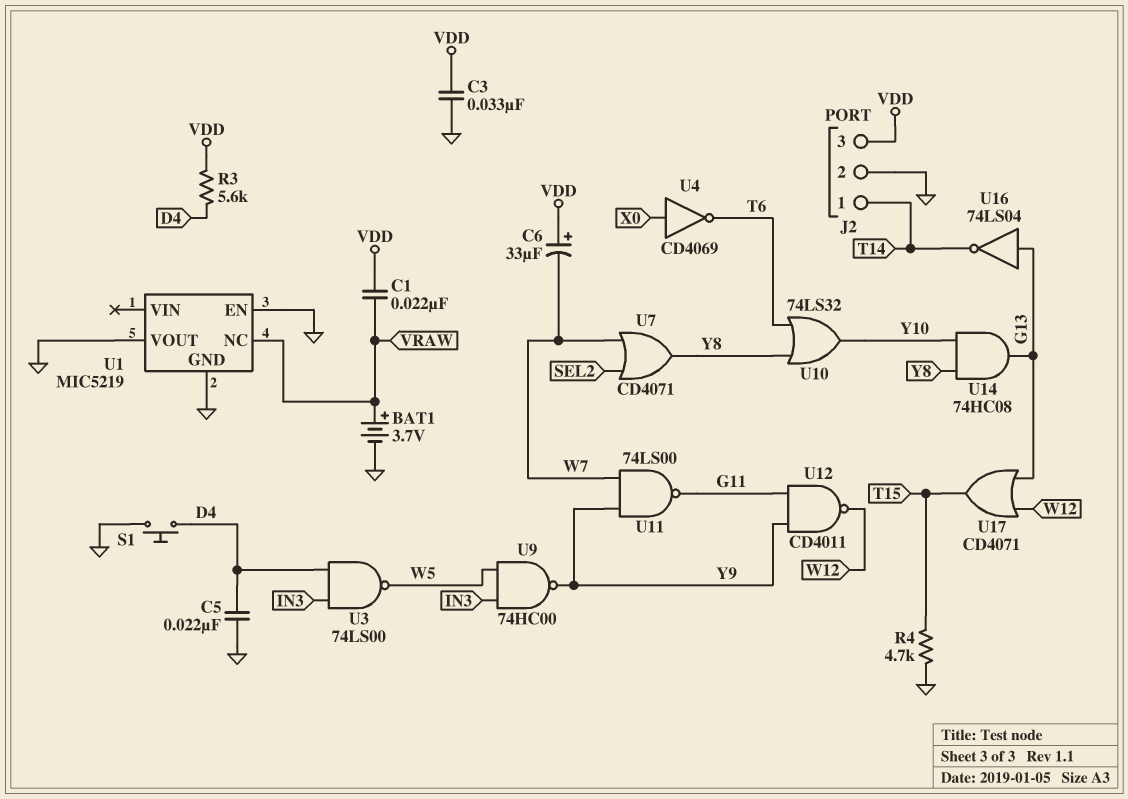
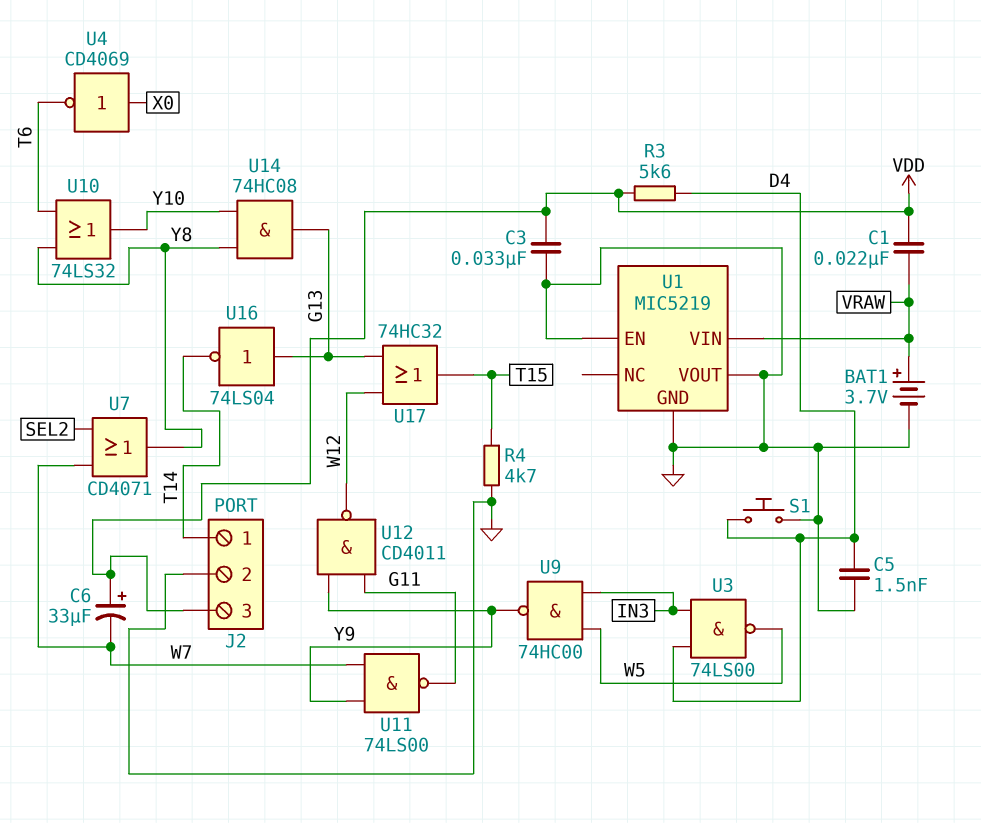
C5: 22nF (D4, GND) -> 1.5nF (D4, GND)
U1 pin NC: VRAW -> none
U1 pin VIN: none -> VRAW
U17: OR CD4071 (in G13, in W12, out T15) -> OR 74HC32 (in G13, in W12, out T15)

